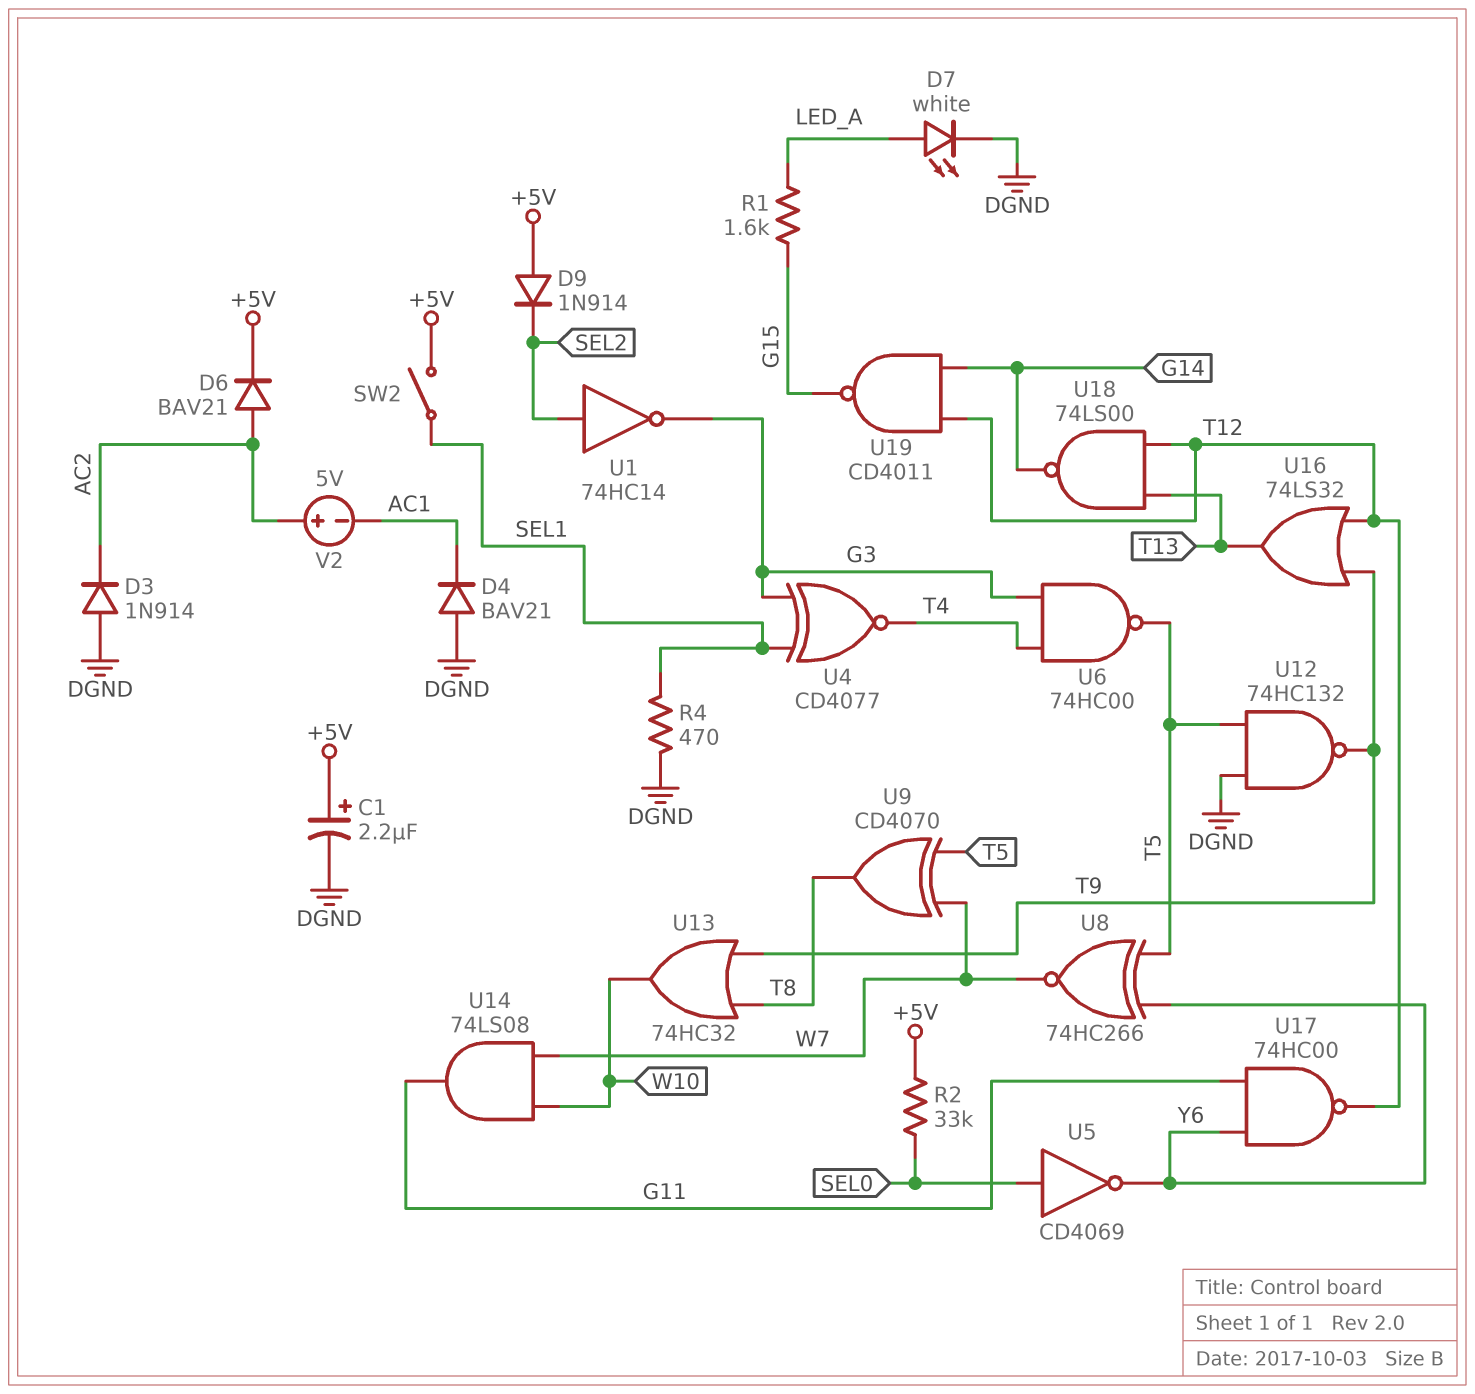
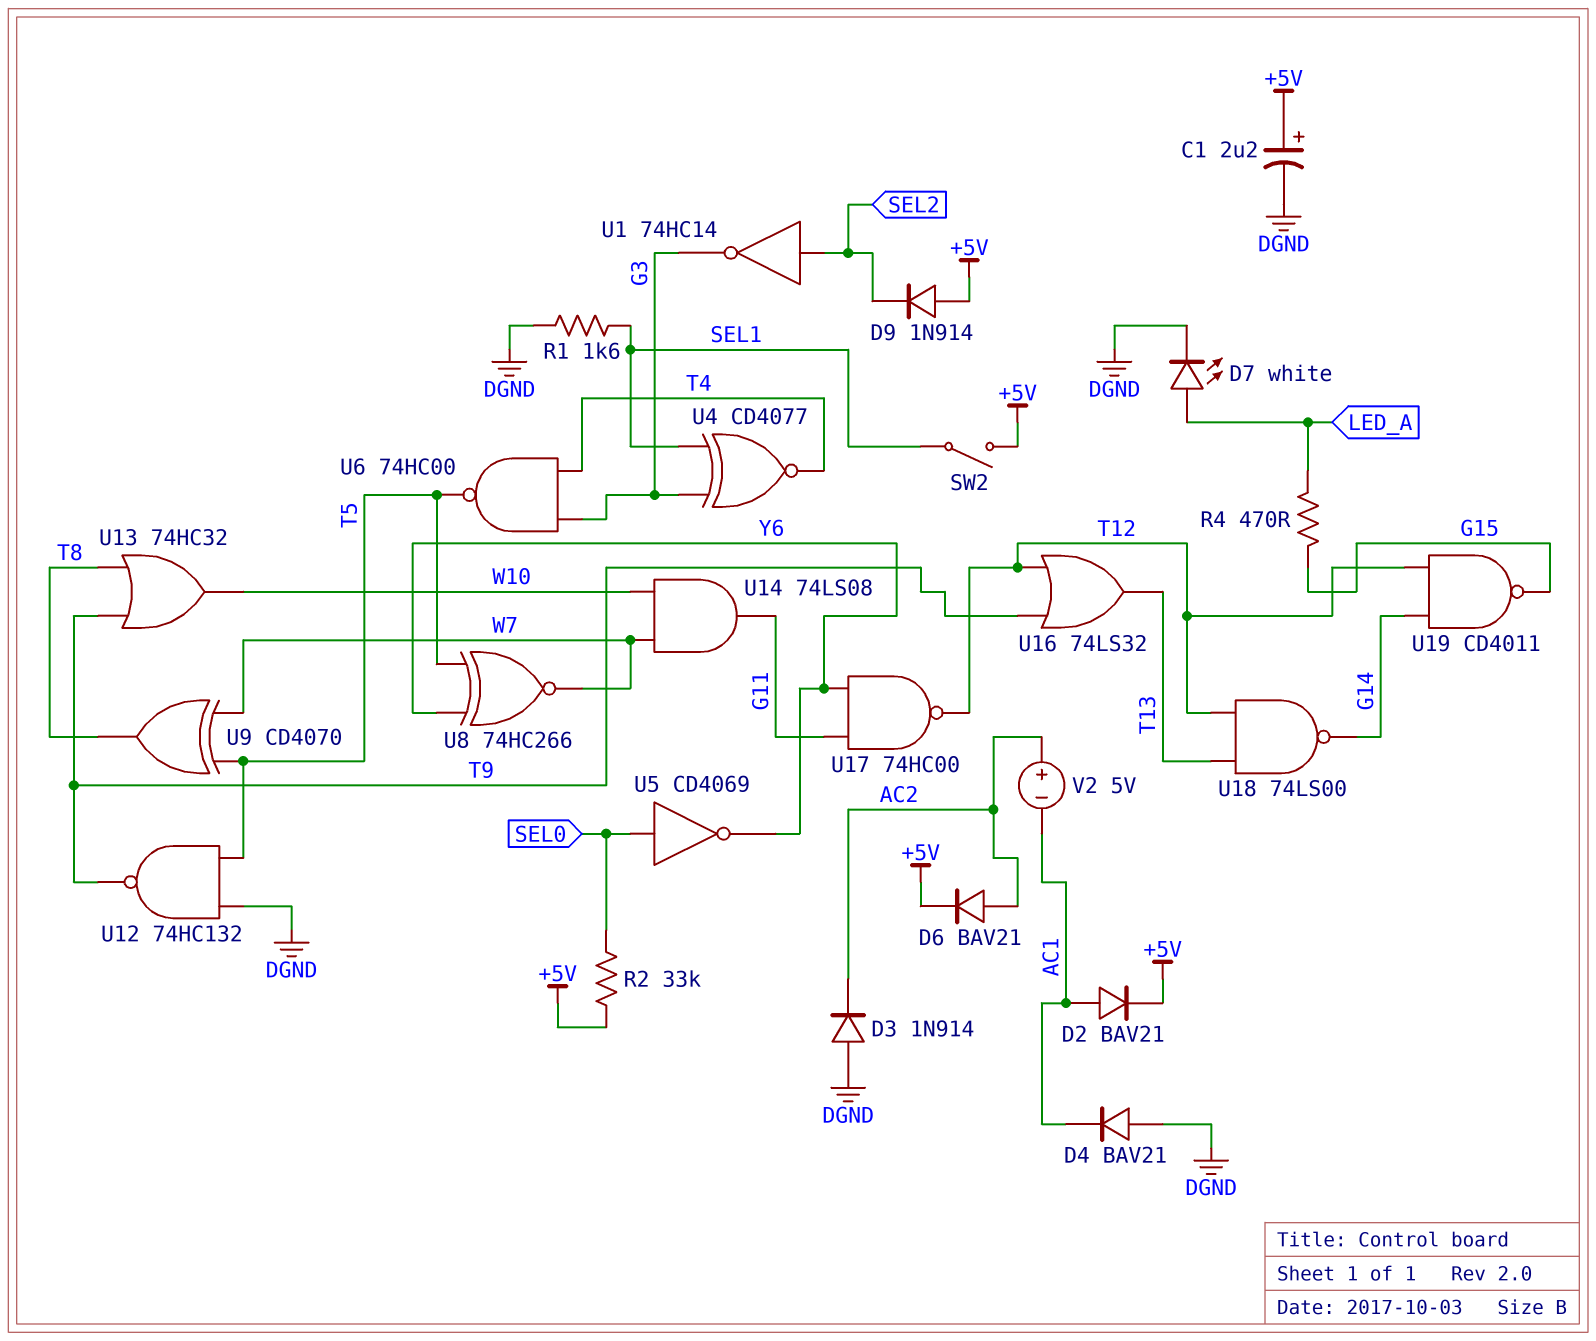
D2: none -> diode BAV21 (A AC1, K +5V)
R1: 1.6k (G15, LED_A) -> 1.6k (DGND, SEL1)
R4: 470 (DGND, SEL1) -> 470 (G15, LED_A)

